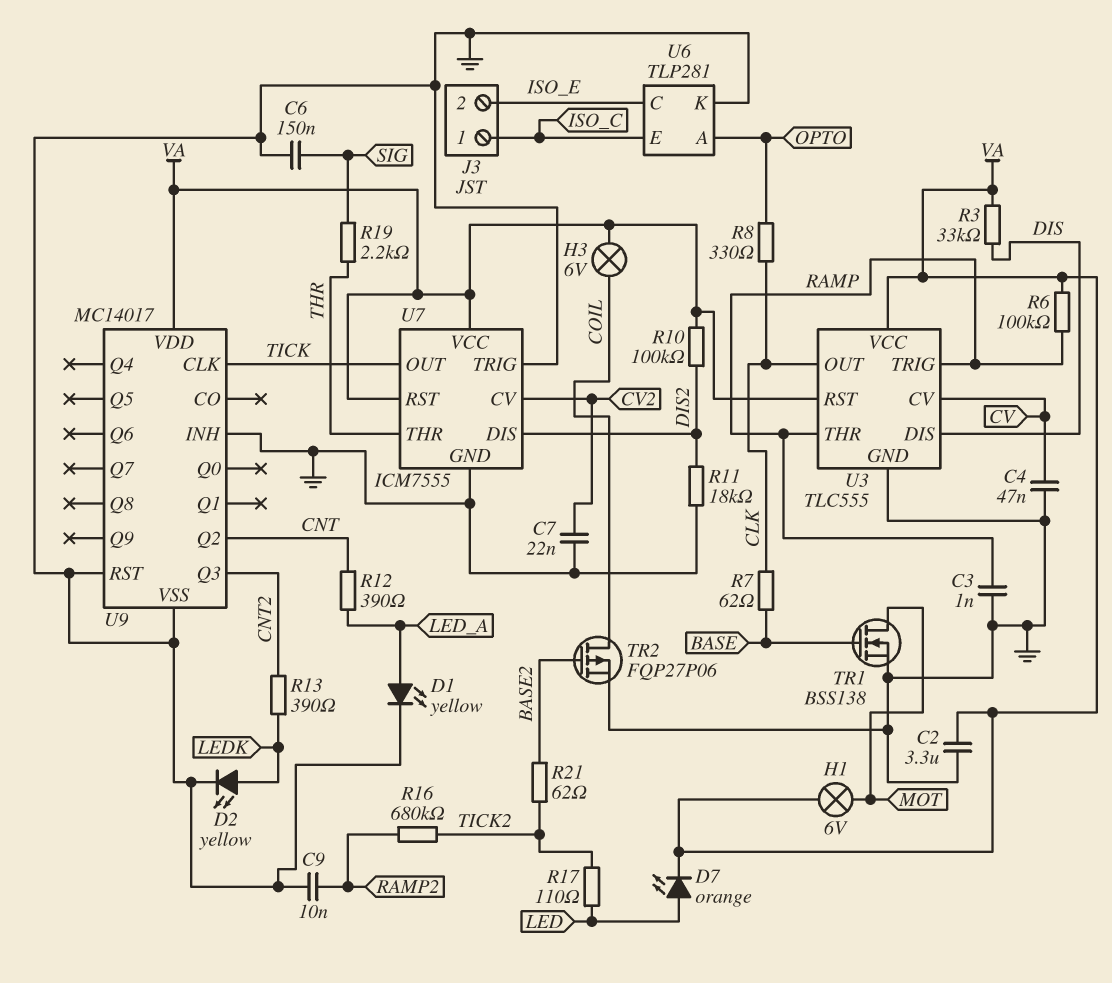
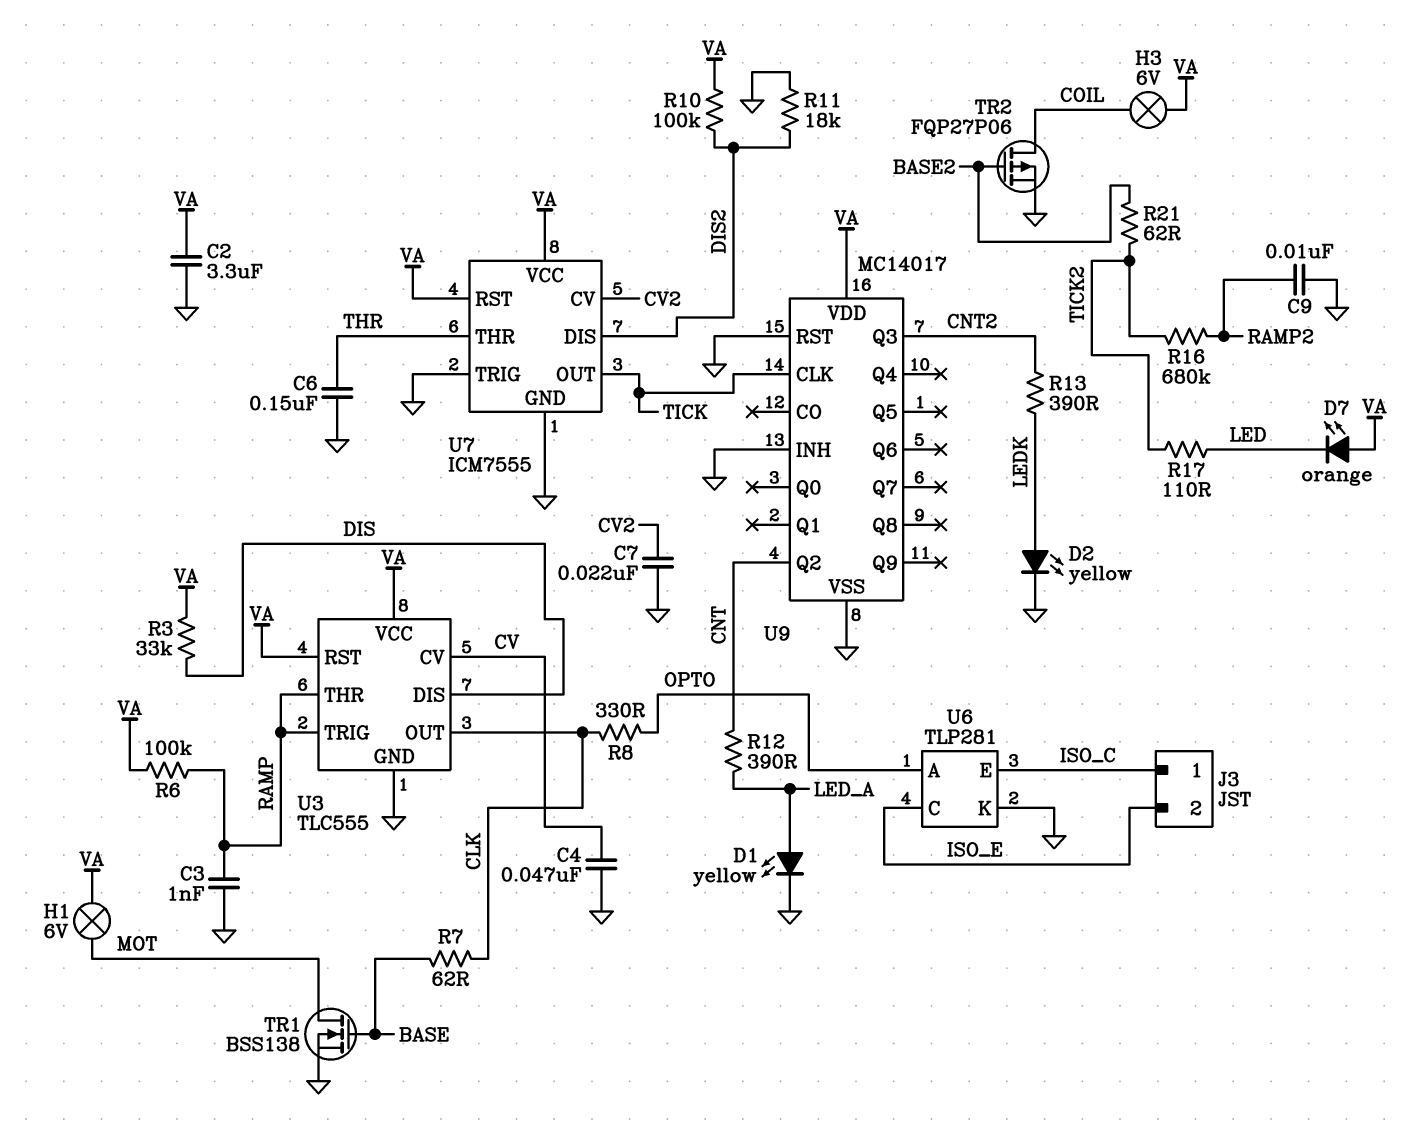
C6: 150nF (GND, SIG) -> 150nF (GND, THR)
D7: LED orange (A LED, K VA) -> LED orange (A VA, K LED)
R19: 2.2k (SIG, THR) -> none

